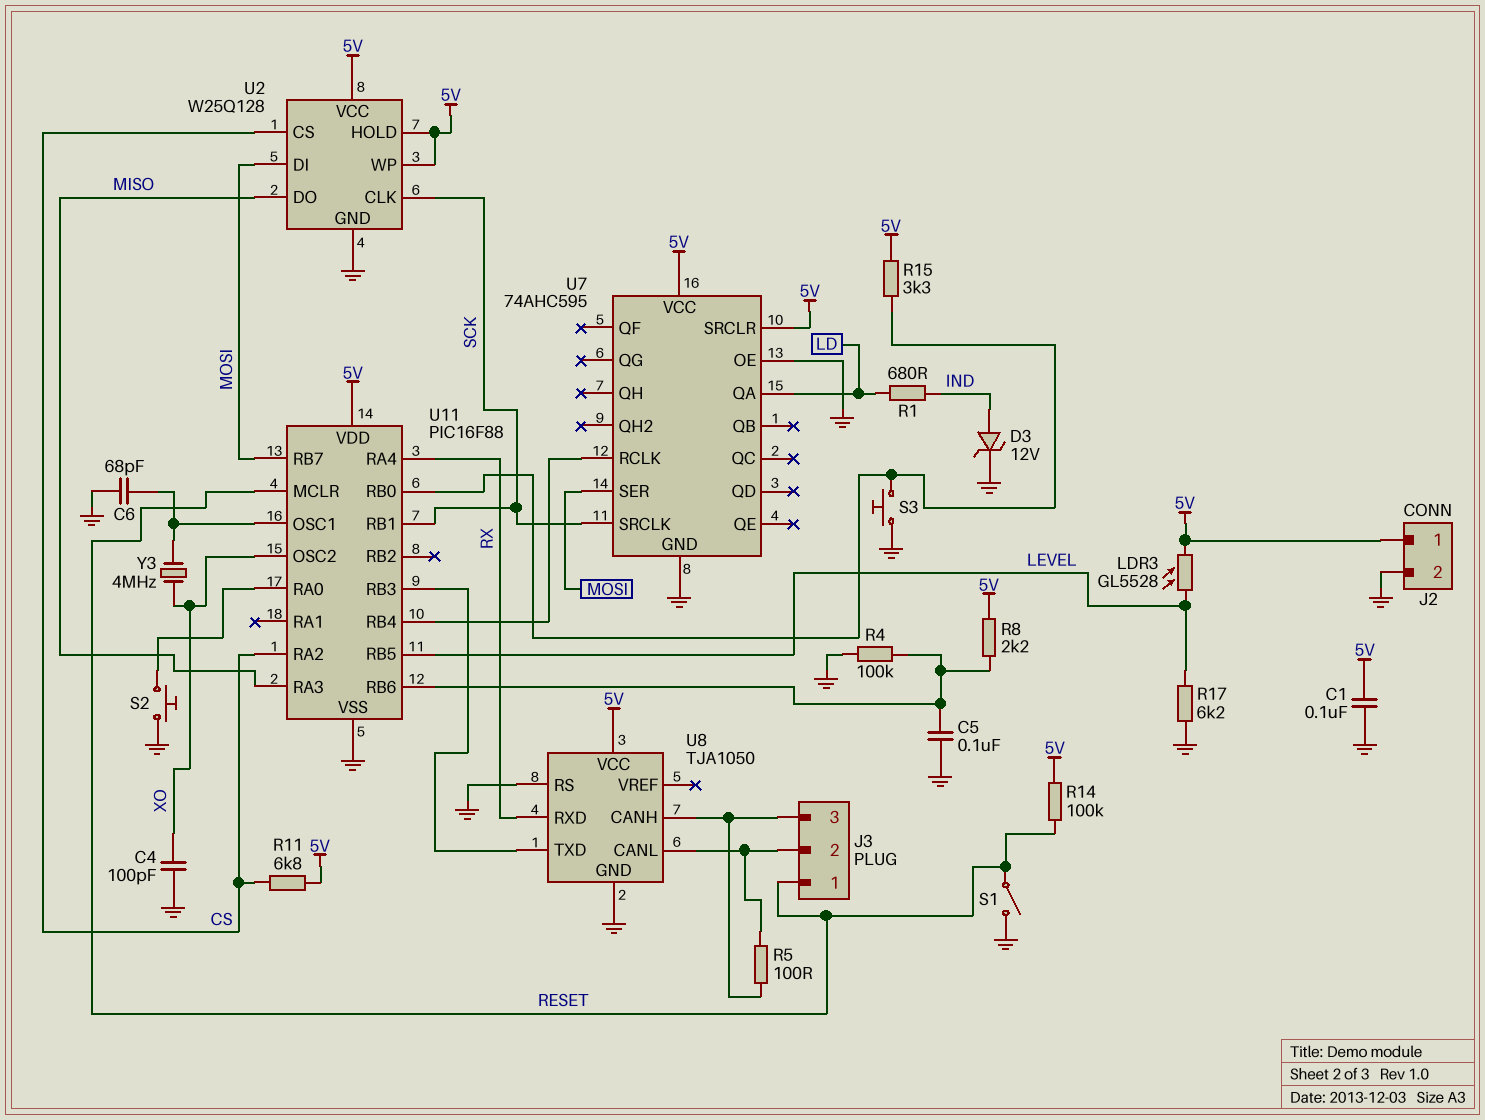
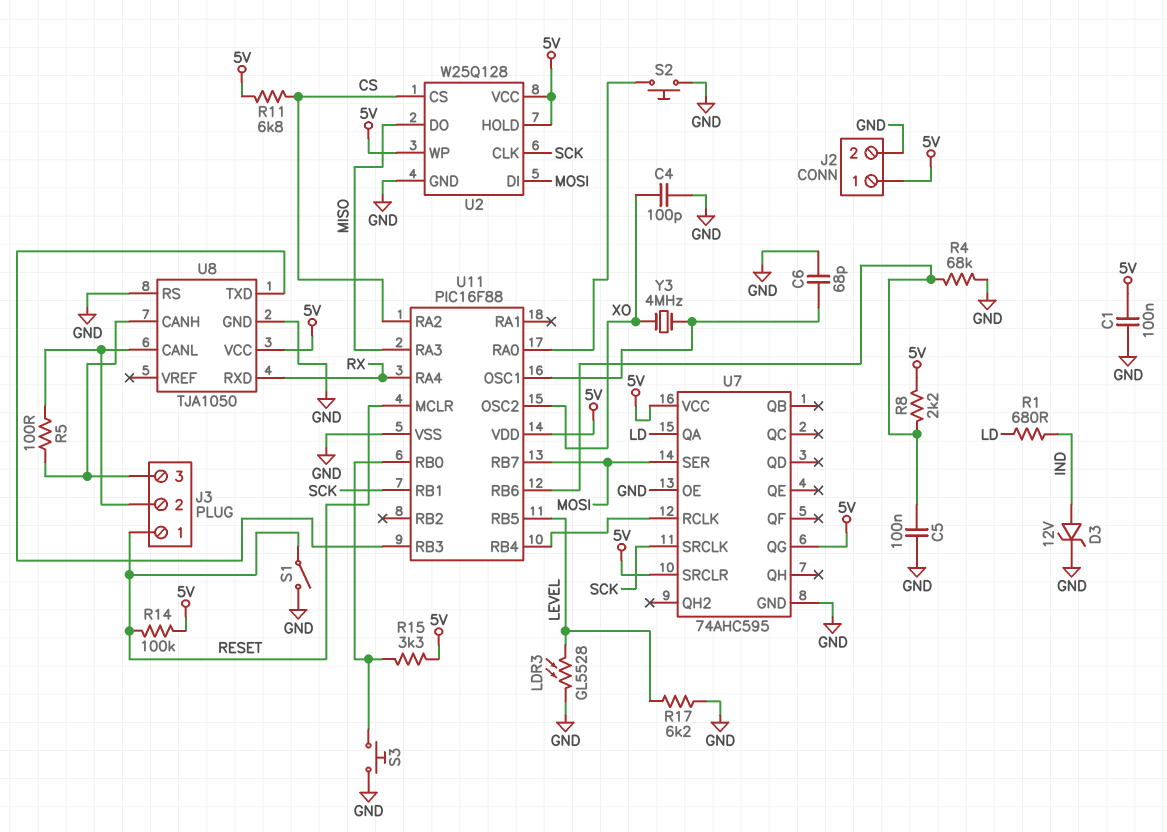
LDR3: GL5528 (5V, LEVEL) -> GL5528 (GND, LEVEL)
R4: 100k (GND, U11/RB6) -> 68k (GND, U11/RB6)
U7 pin QG: none -> 5V

